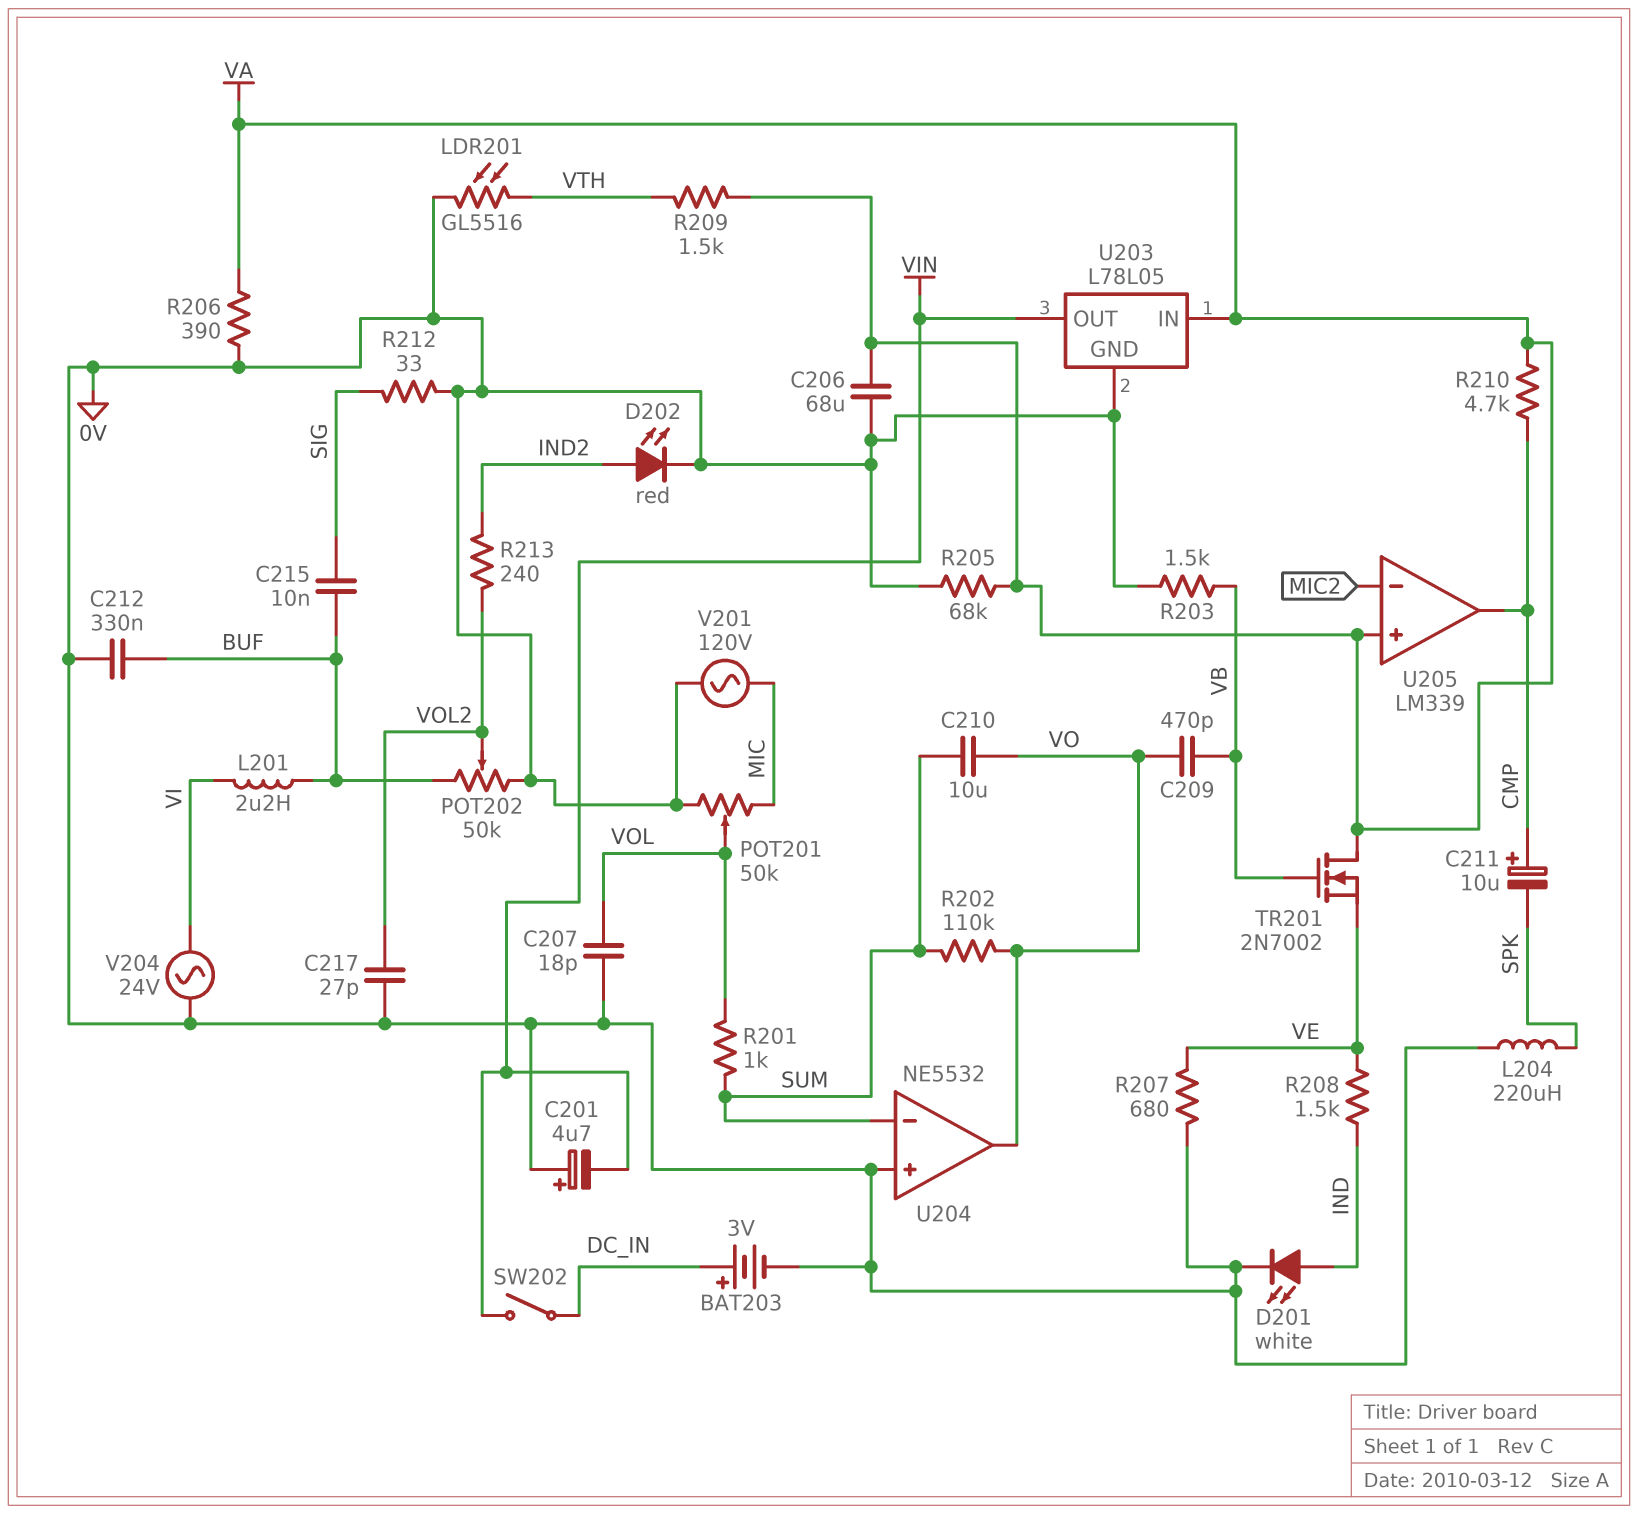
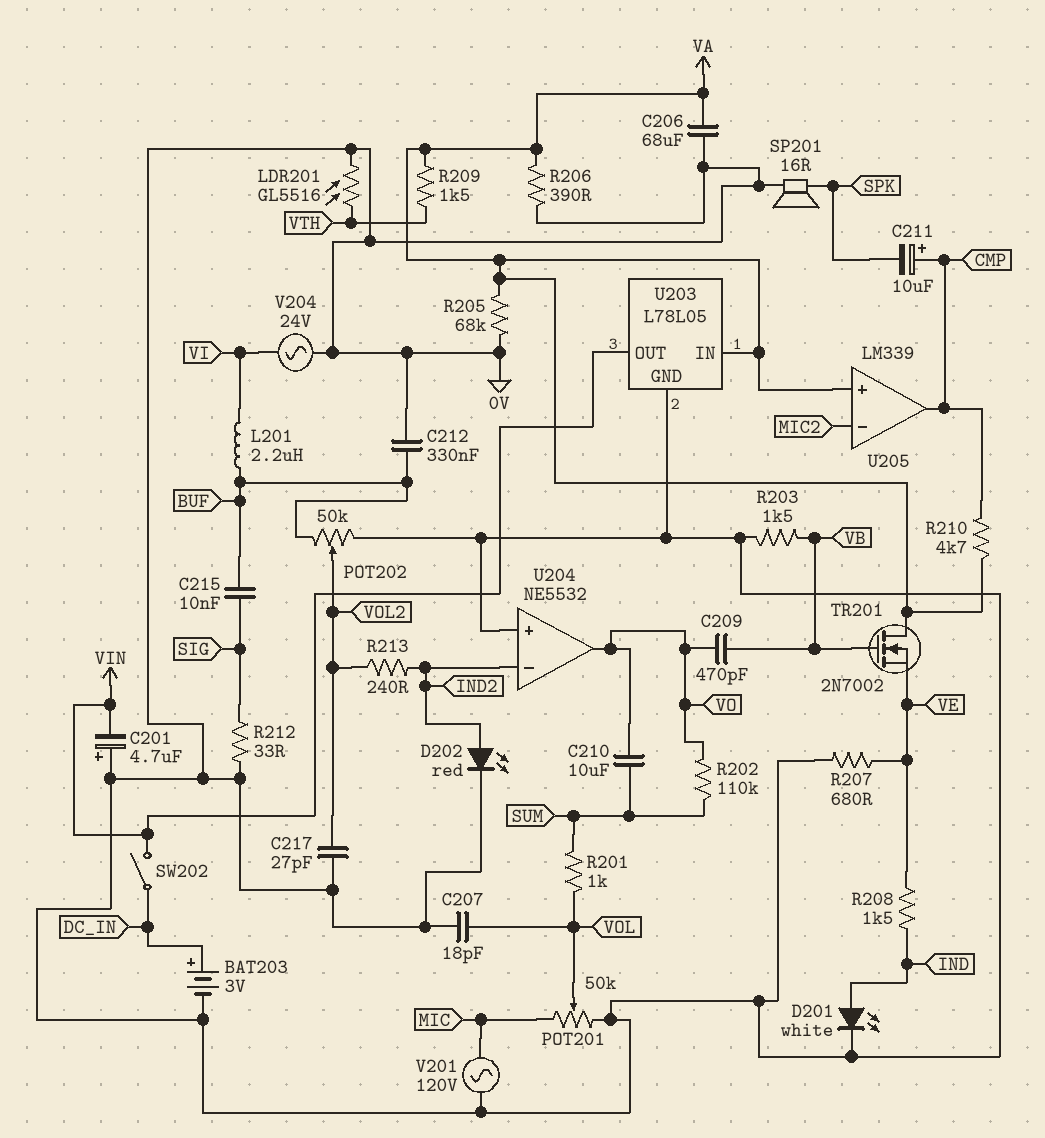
L204: 220uH (0V, SPK) -> none
SP201: none -> speaker 16R (0V, SPK)
U204 pin in-: SUM -> IND2

